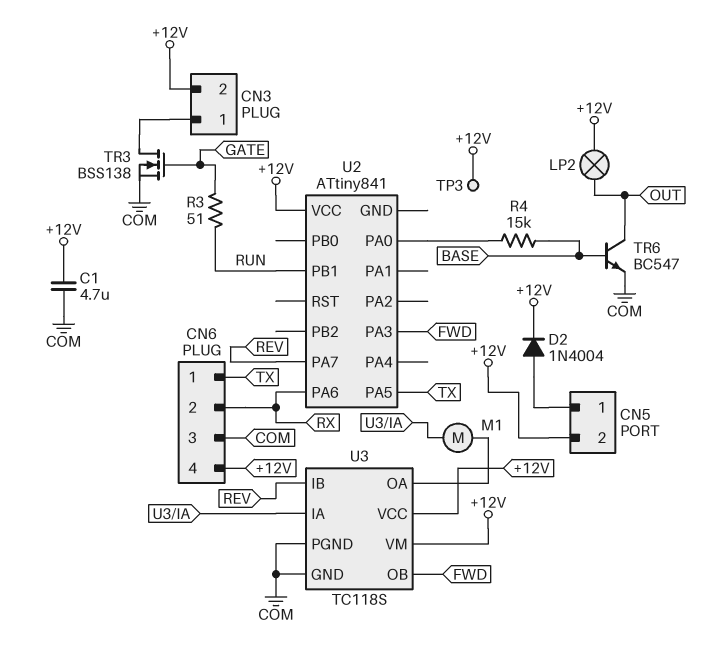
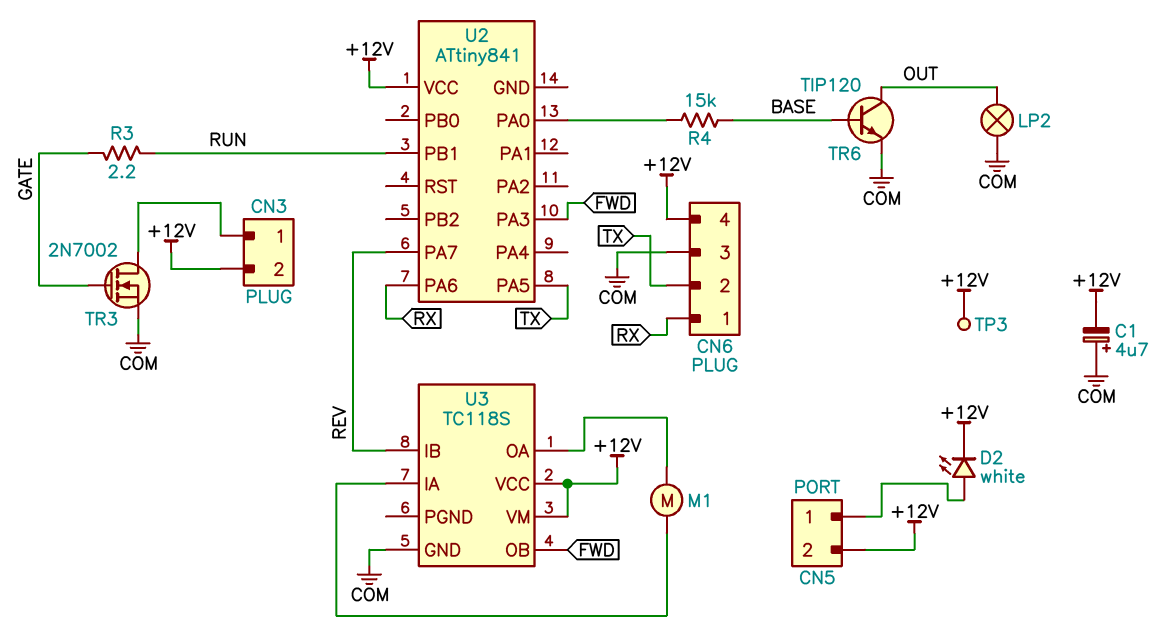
C1: 4.7uF (+12V, COM) -> 4.7uF (plus COM, minus +12V)
CN6 pin 1: TX -> RX
CN6 pin 2: RX -> TX
D2: diode 1N4004 (A CN5/1, K +12V) -> LED white (A CN5/1, K +12V)
LP2: lamp (+12V, OUT) -> lamp (COM, OUT)
R3: 51 (GATE, RUN) -> 2.2 (GATE, RUN)
TR3: NMOS BSS138 (G GATE, D CN3/1, S COM) -> NMOS 2N7002 (G GATE, D CN3/1, S COM)
TR6: NPN BC547 (B BASE, C OUT, E COM) -> NPN TIP120 (B BASE, C OUT, E COM)
U3 pin PGND: COM -> none

